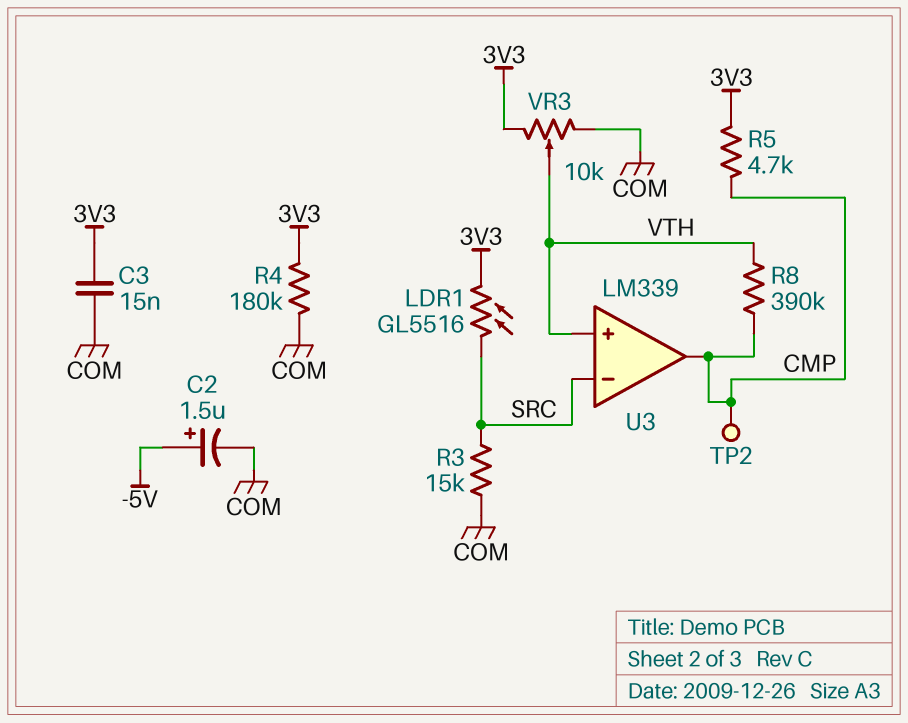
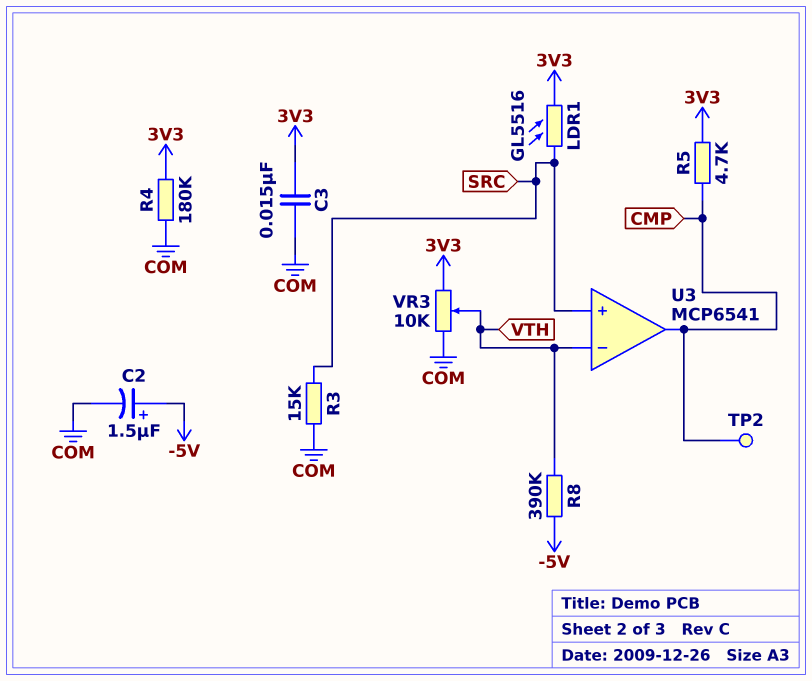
R8: 390k (CMP, VTH) -> 390k (-5V, VTH)
U3: LM339 -> MCP6541
U3 pin in+: VTH -> SRC
U3 pin in-: SRC -> VTH

